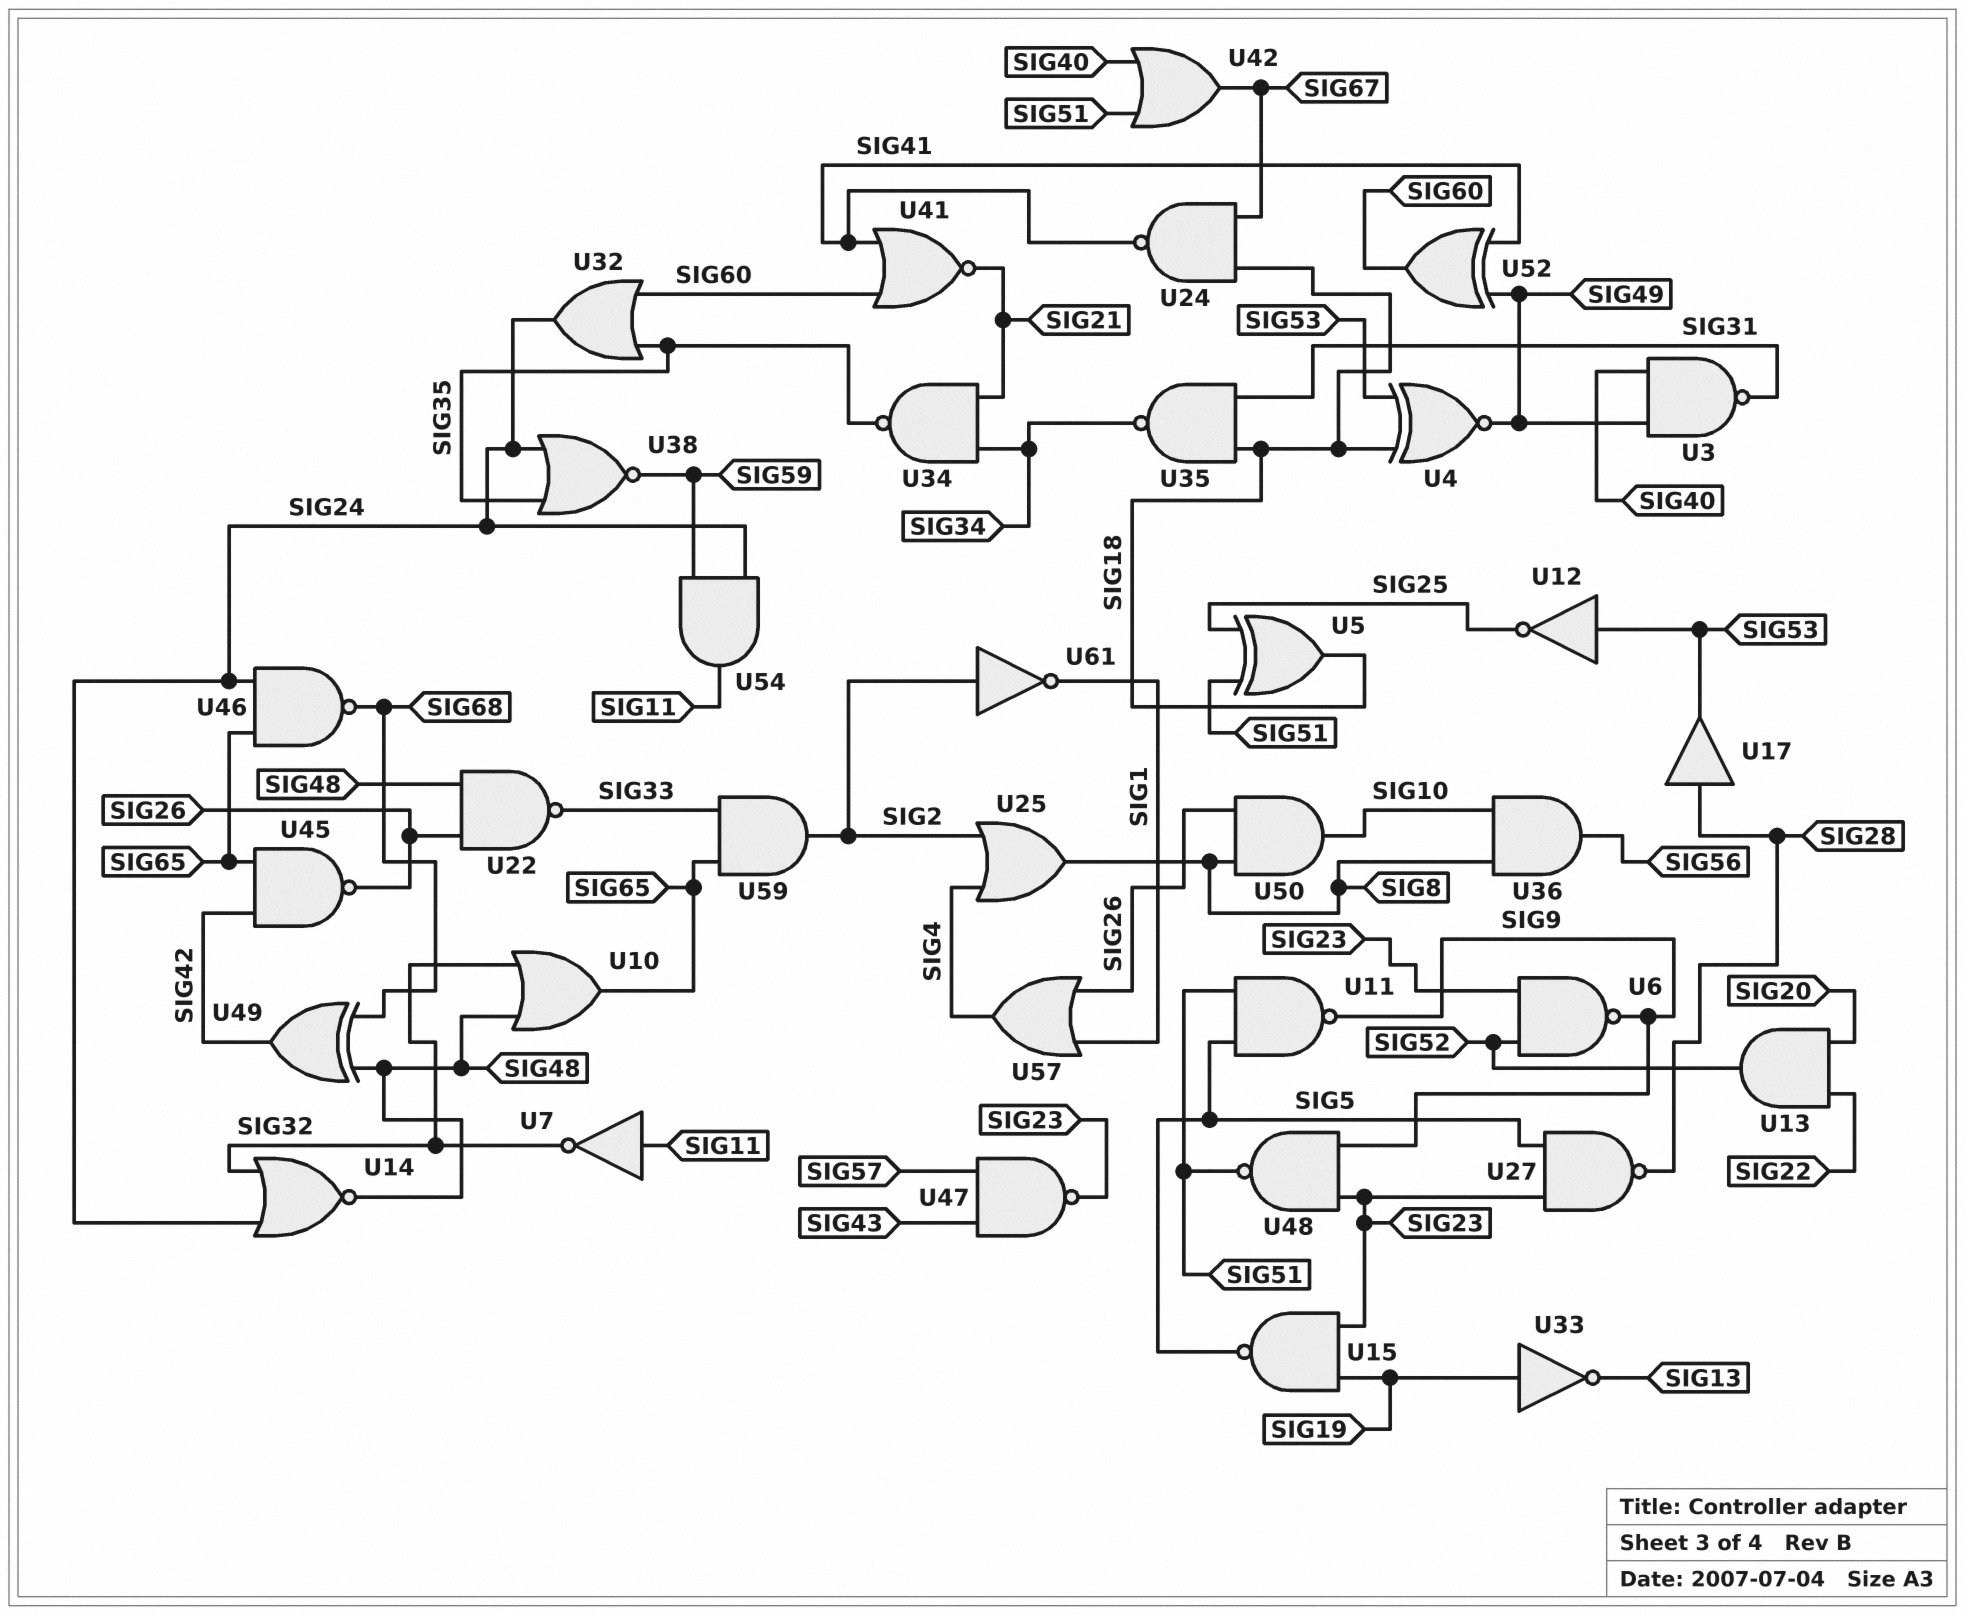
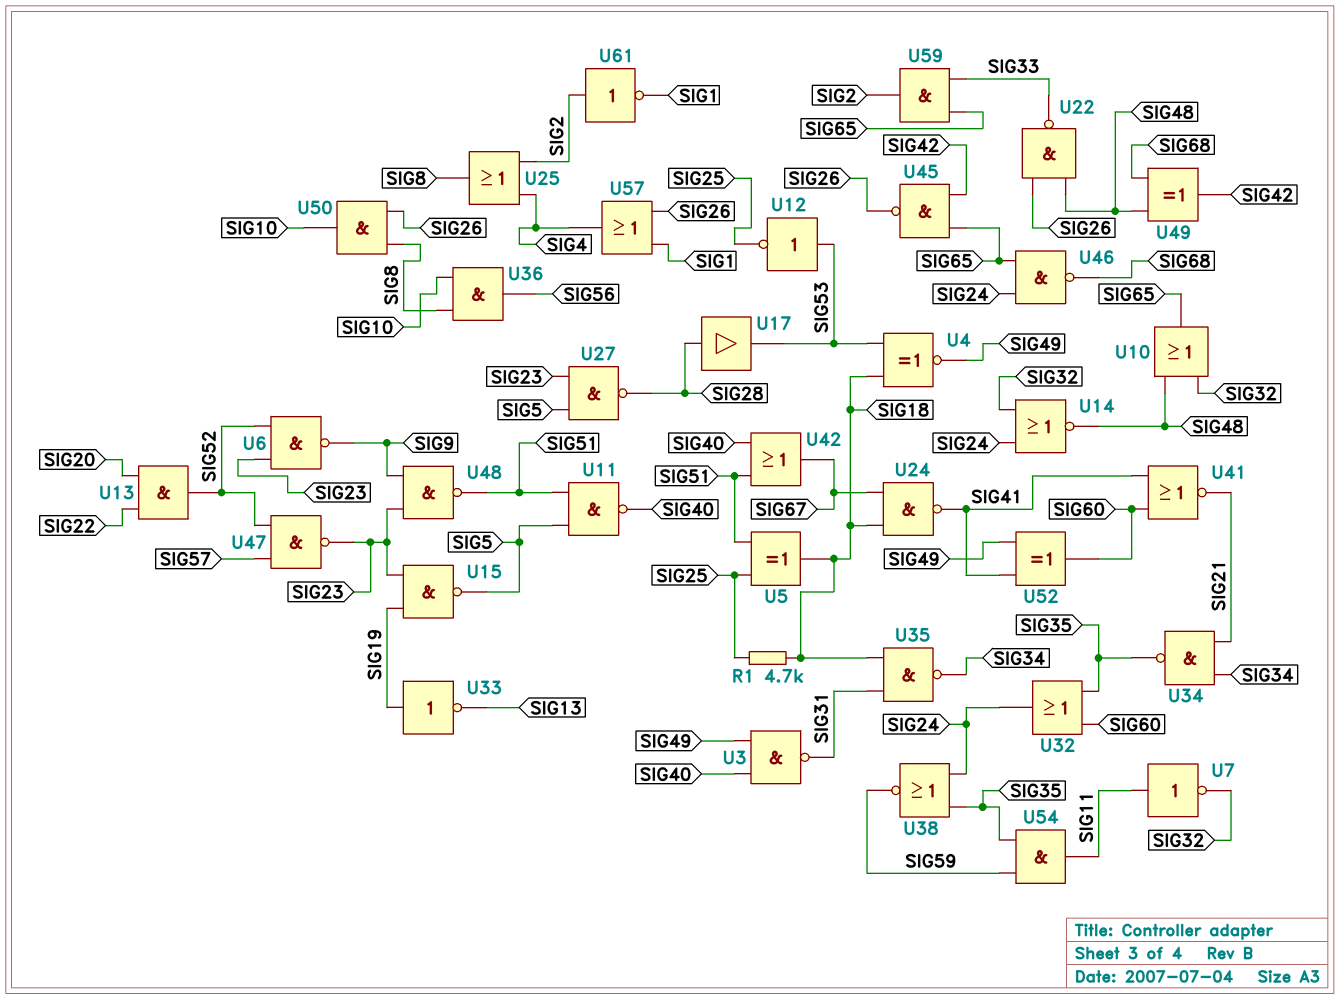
R1: none -> 4.7k (SIG18, SIG25)
U11: NAND (in SIG5, in SIG51, out SIG9) -> NAND (in SIG5, in SIG51, out SIG40)
U47: NAND (in SIG43, in SIG57, out SIG23) -> NAND (in SIG52, in SIG57, out SIG23)
U54: AND (in SIG24, in SIG59, out SIG11) -> AND (in SIG35, in SIG59, out SIG11)

